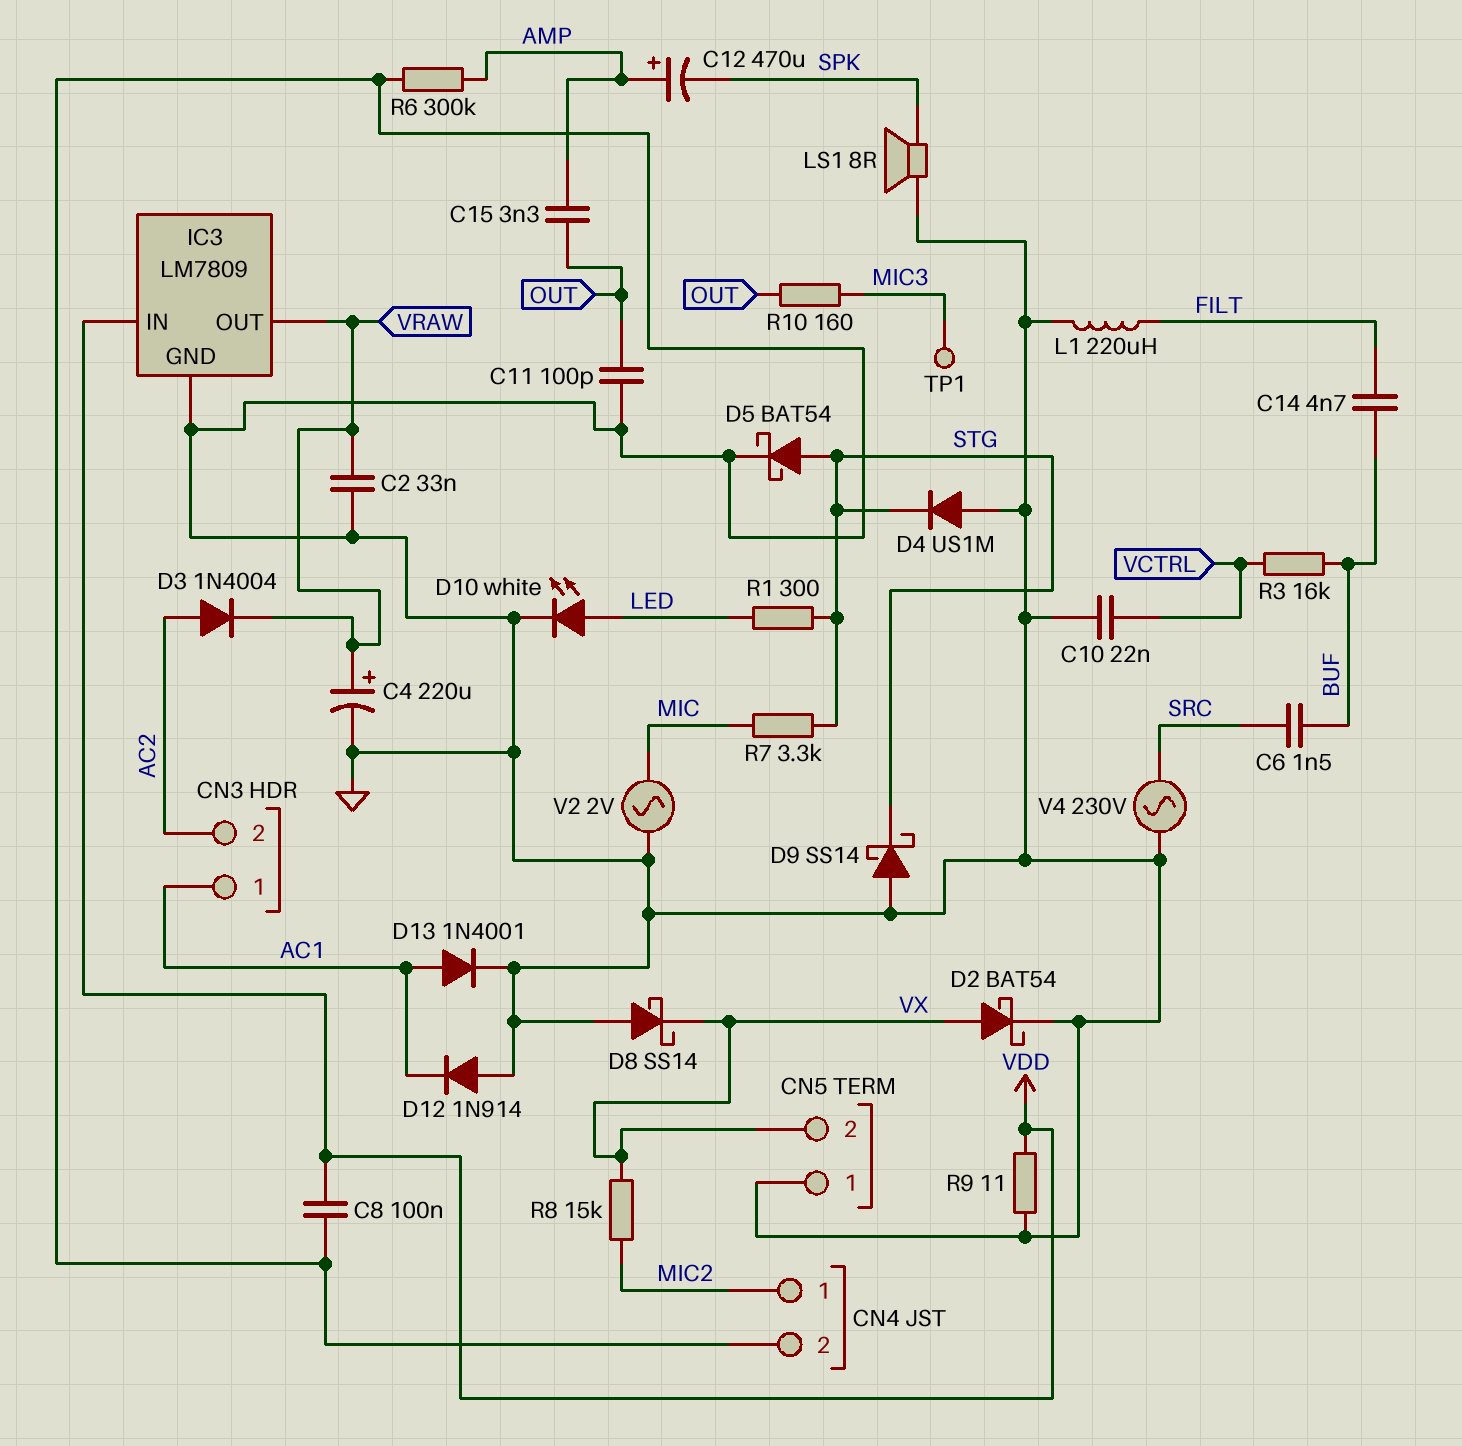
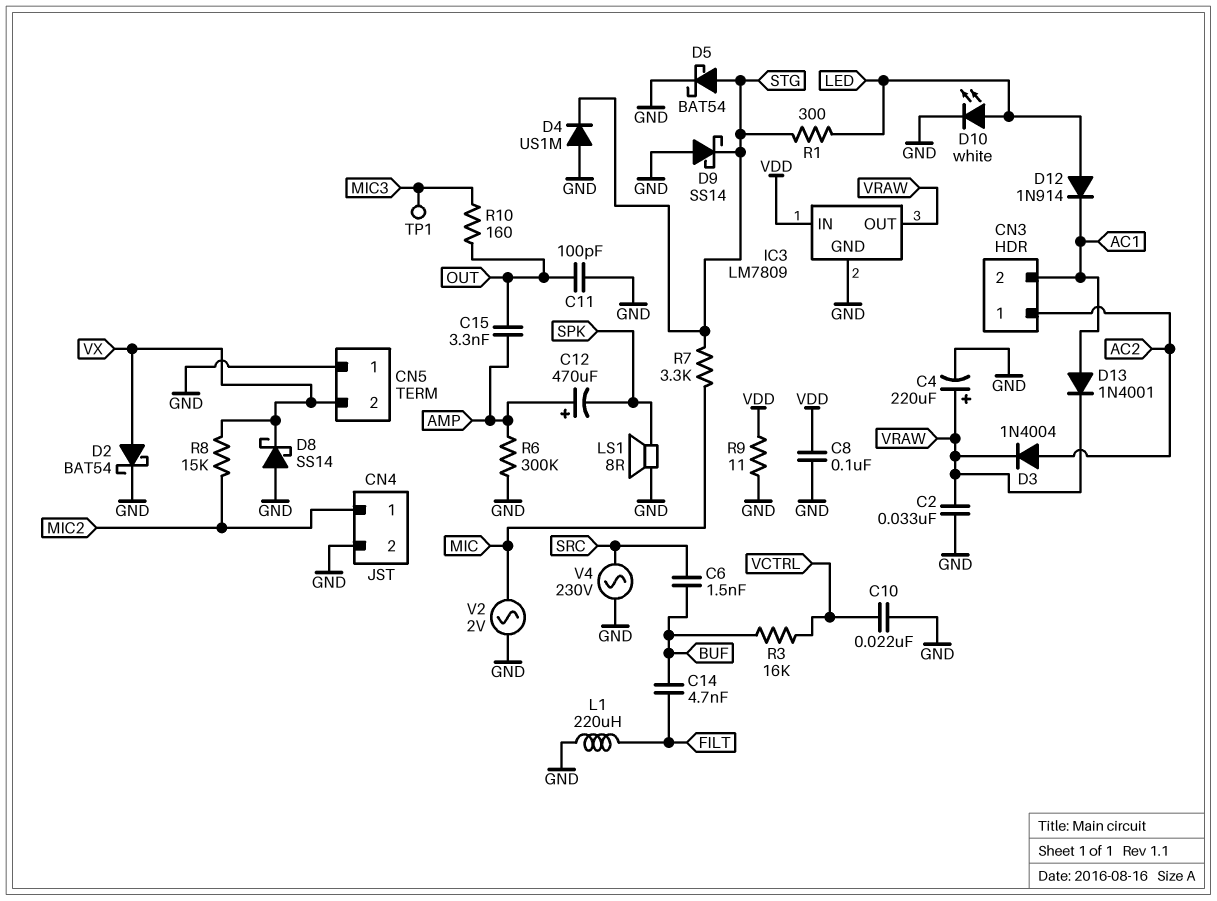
CN3 pin 1: AC1 -> AC2
CN3 pin 2: AC2 -> AC1
D12: diode 1N914 (A GND, K AC1) -> diode 1N914 (A LED, K AC1)
D13: diode 1N4001 (A AC1, K GND) -> diode 1N4001 (A AC1, K VRAW)

